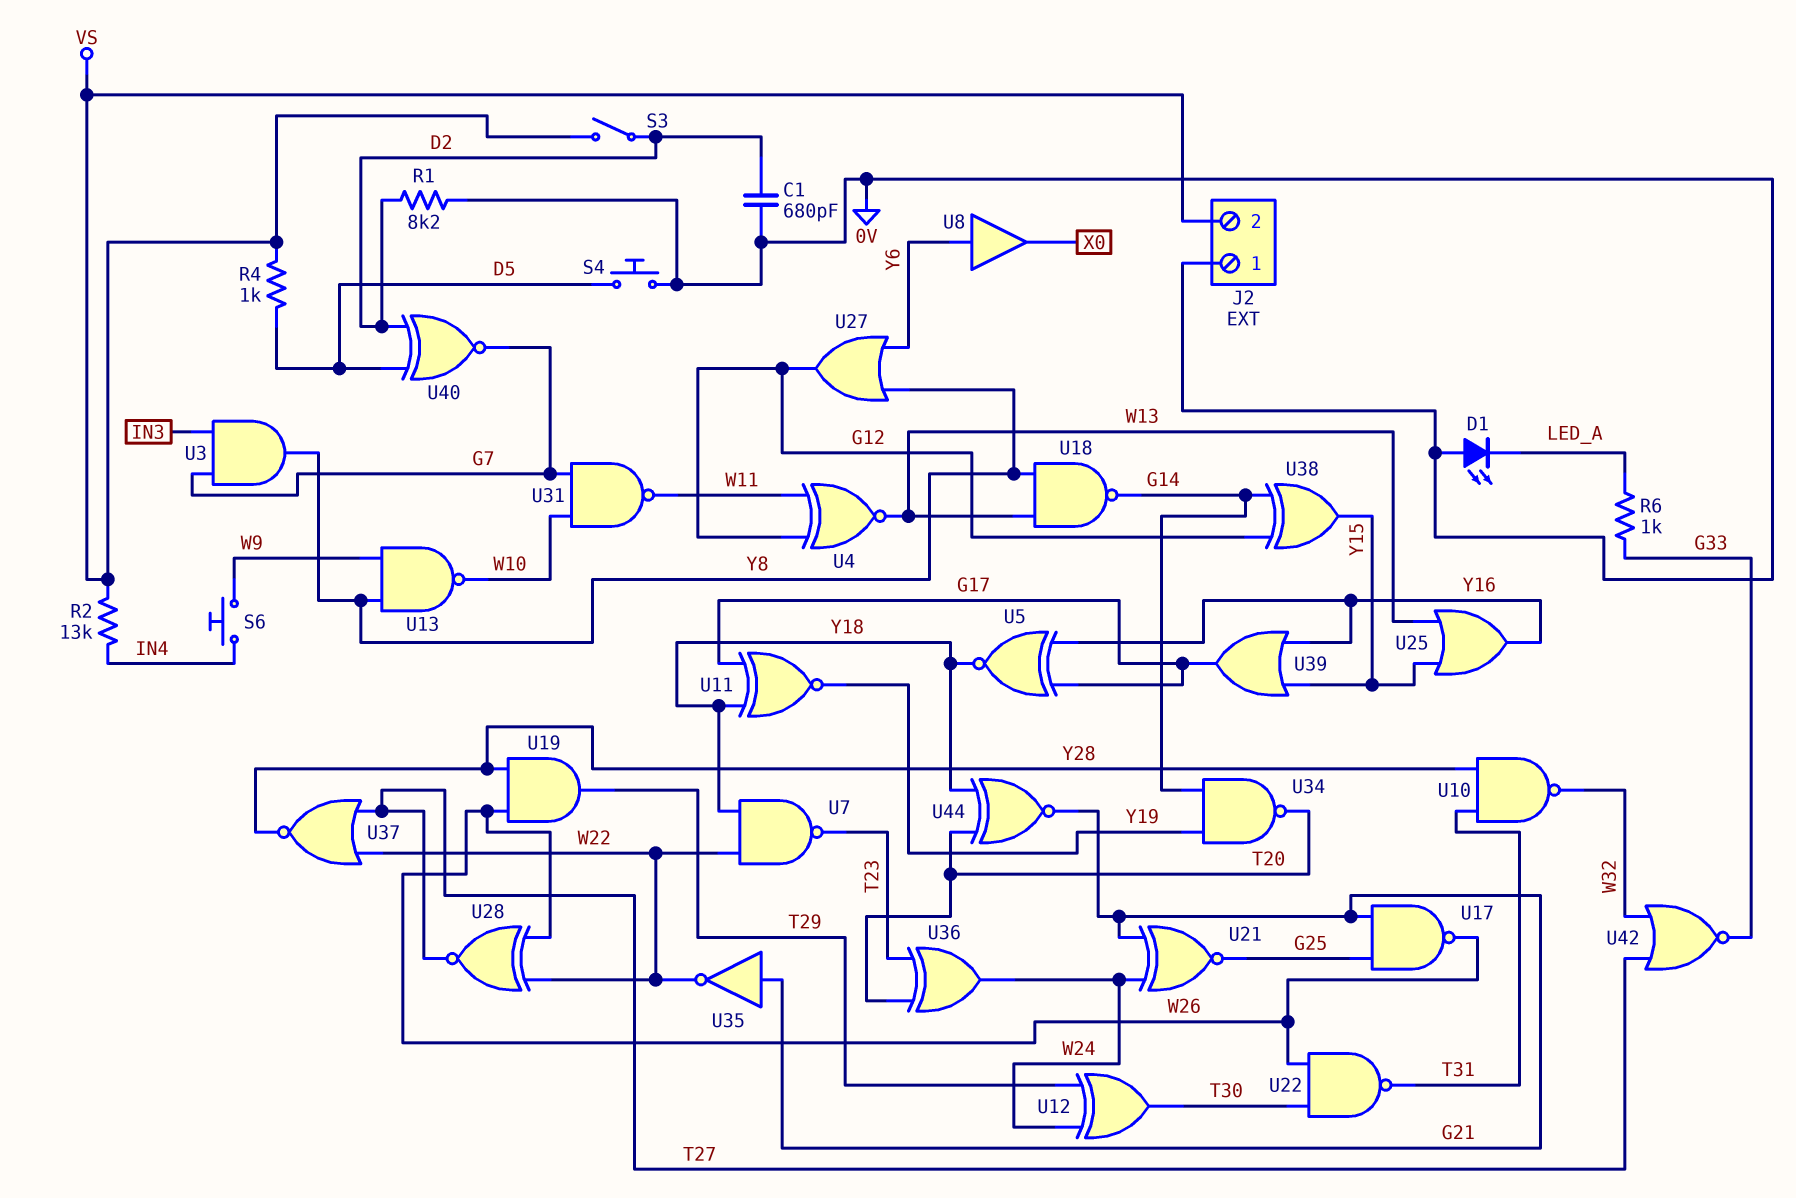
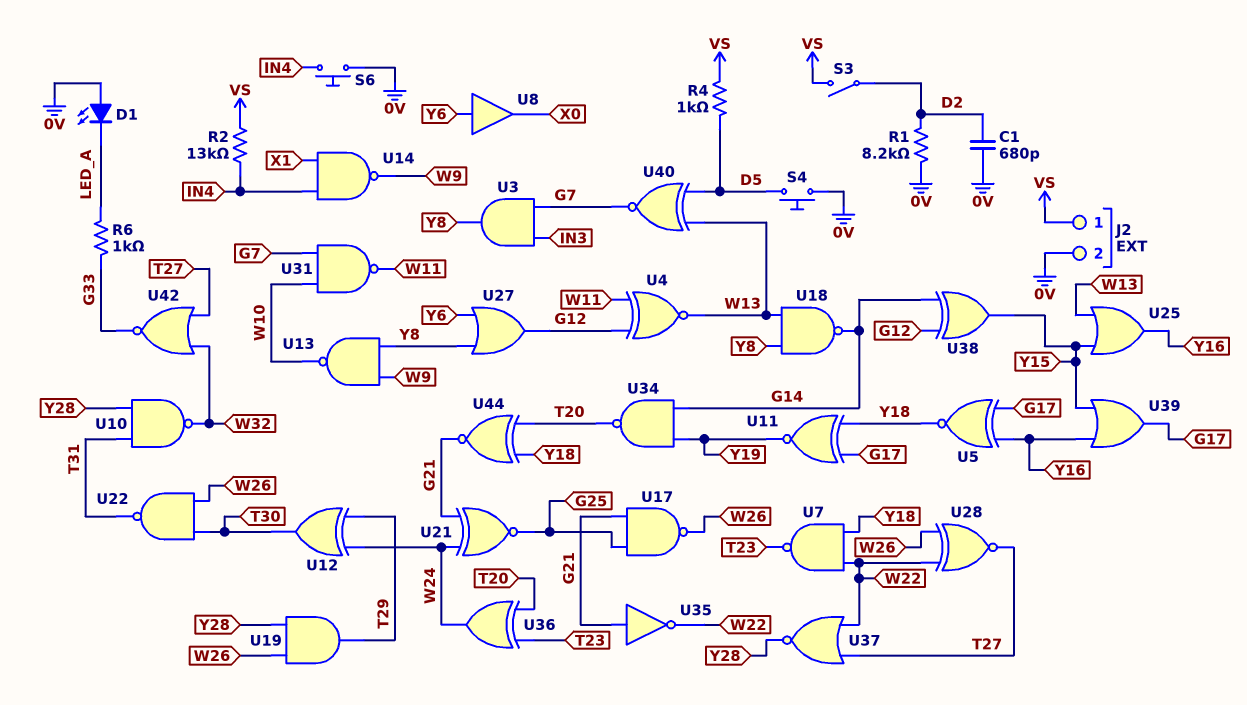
J2 pin 1: 0V -> VS
J2 pin 2: VS -> 0V
S6: button (IN4, W9) -> button (0V, IN4)
U14: none -> NAND (in IN4, in X1, out W9)
U40: XNOR (in D2, in D5, out G7) -> XNOR (in D5, in W13, out G7)

